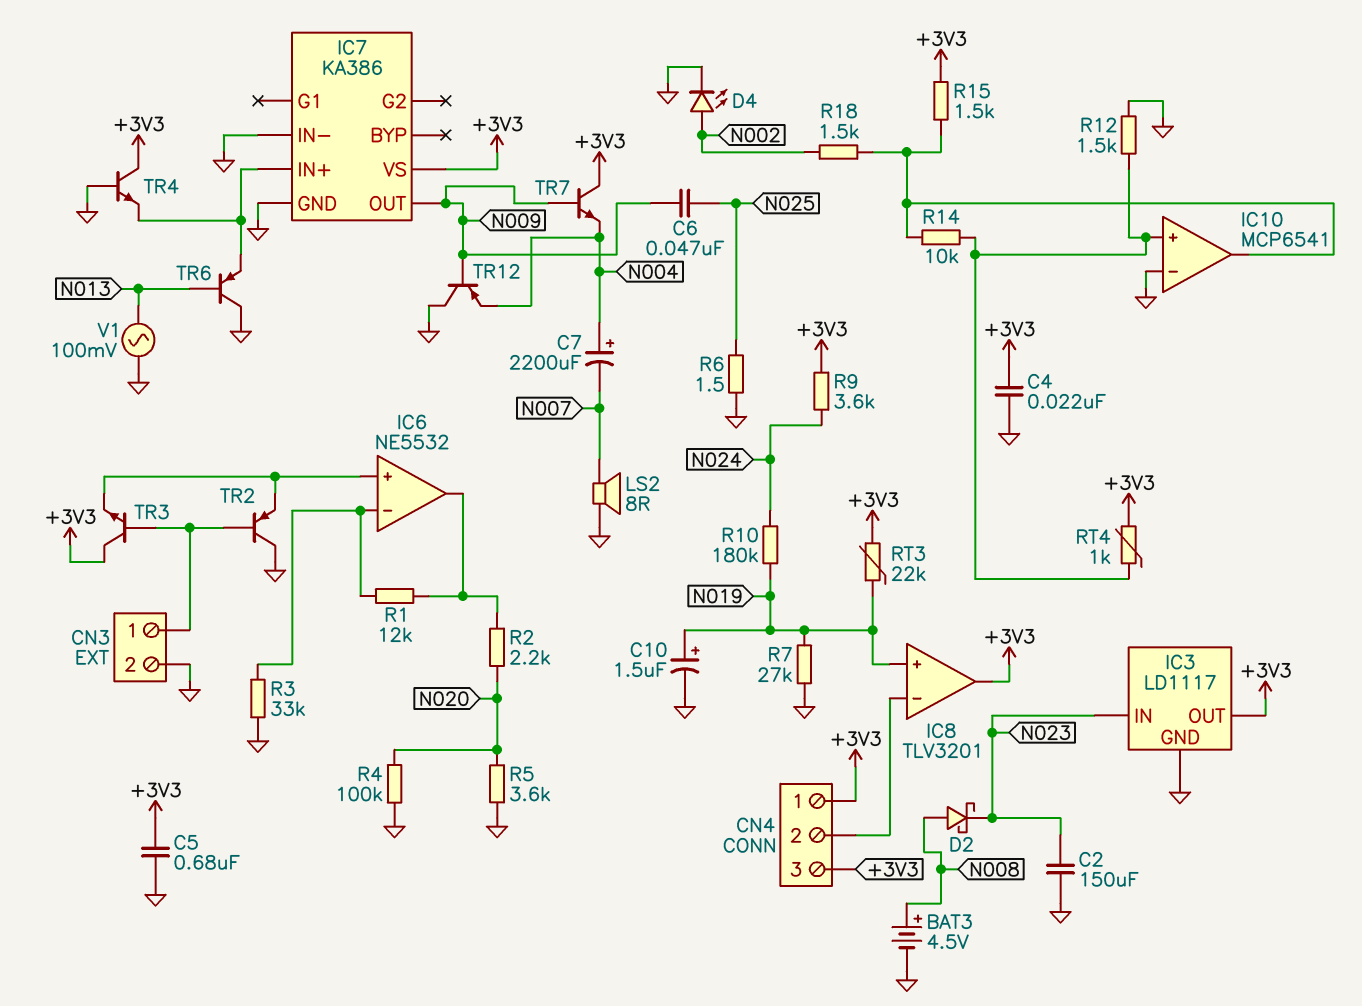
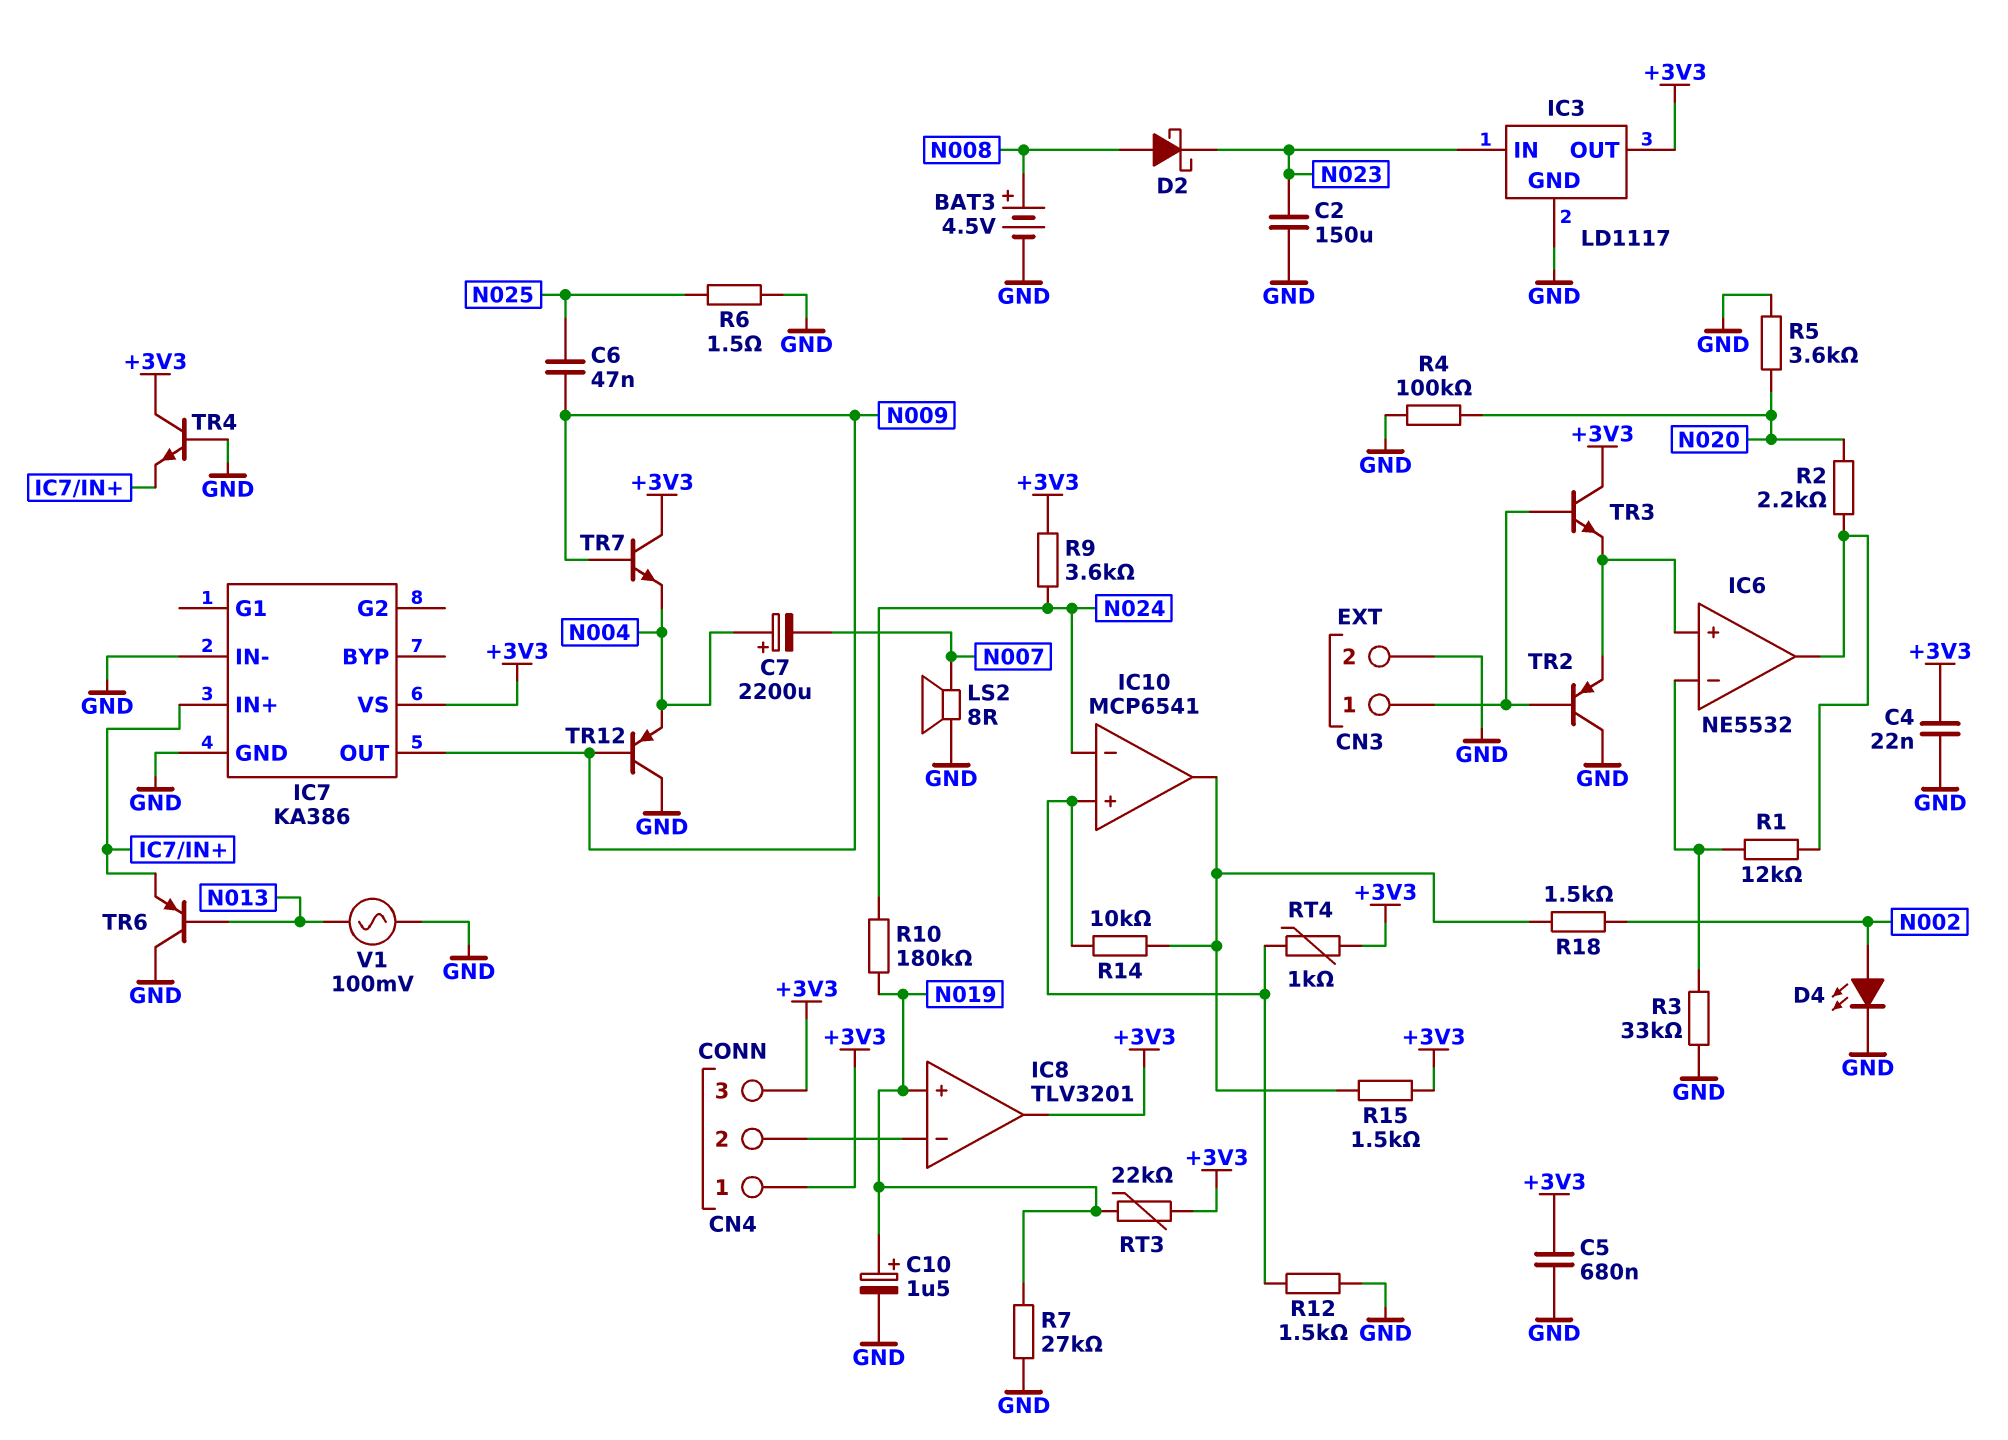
IC10 pin in-: GND -> N024

